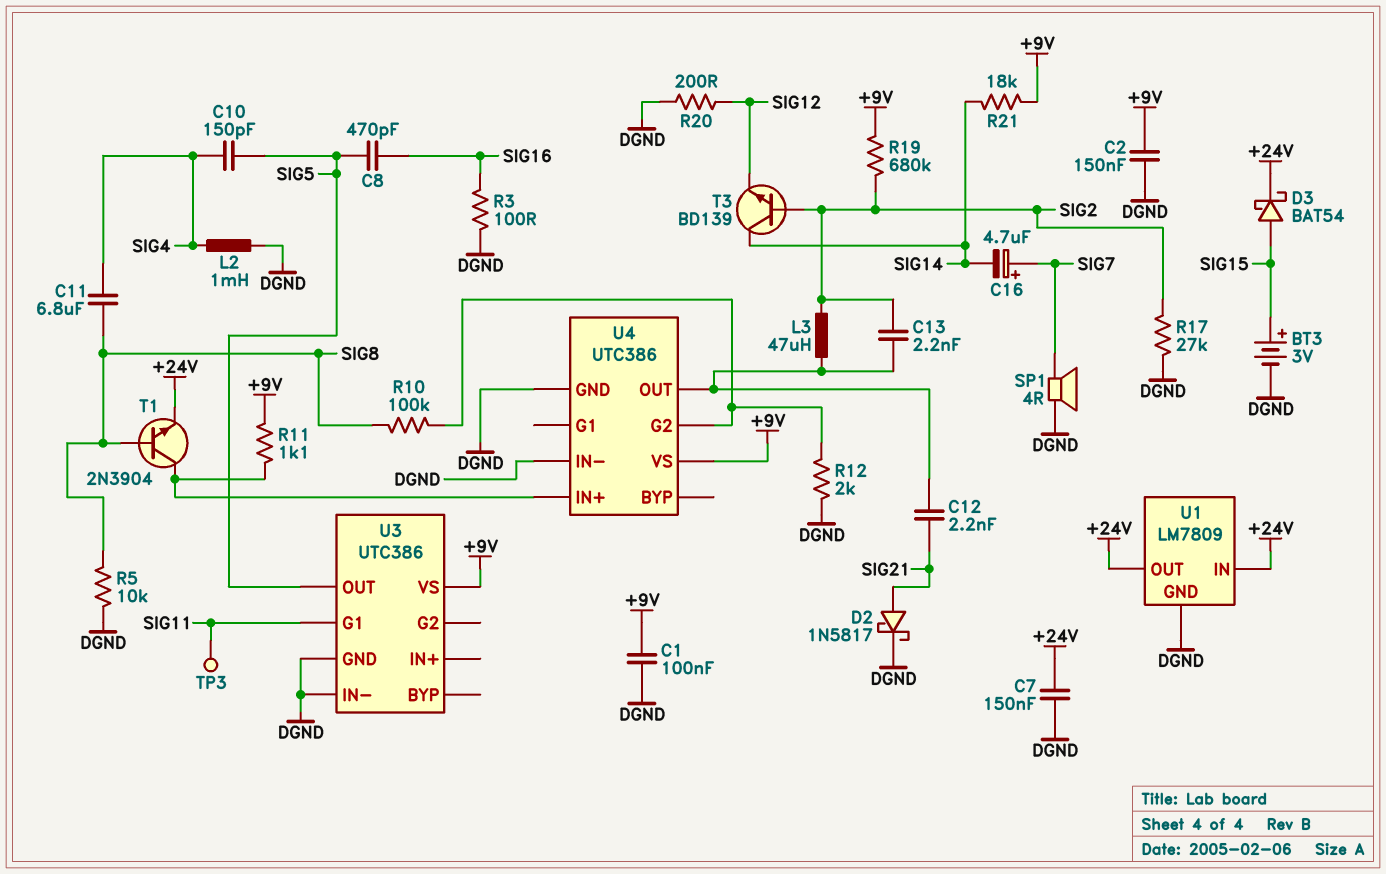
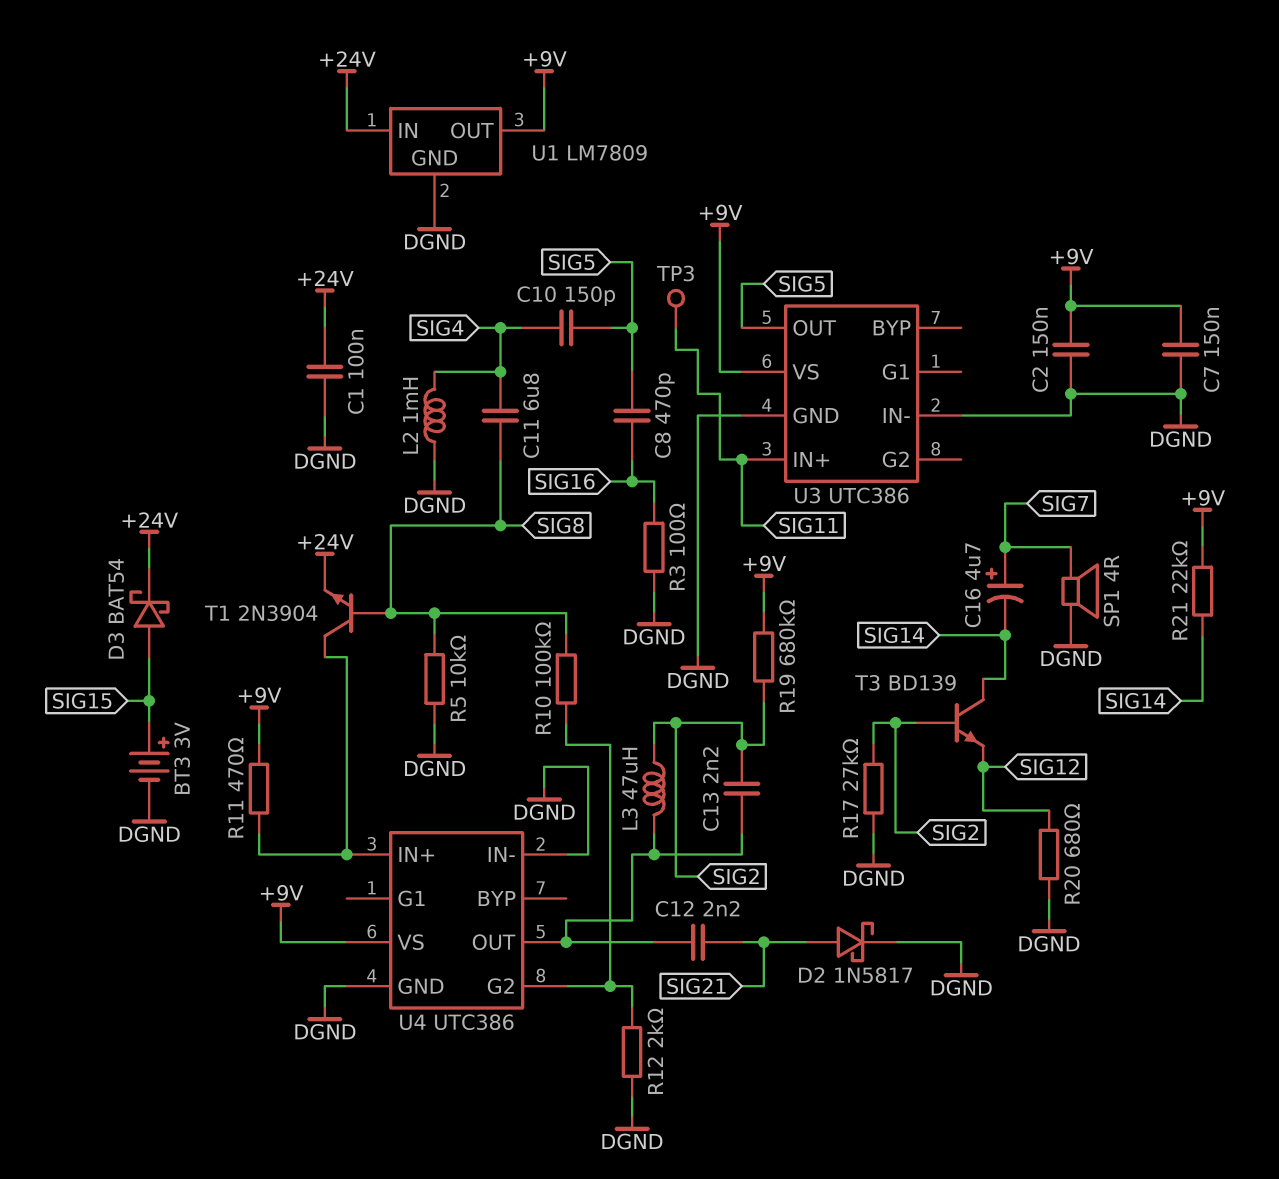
C1: 100nF (+9V, DGND) -> 100nF (+24V, DGND)
C7: 150nF (+24V, DGND) -> 150nF (+9V, DGND)
R11: 1.1k (+9V, U4/IN+) -> 470 (+9V, U4/IN+)
R20: 200 (DGND, SIG12) -> 680 (DGND, SIG12)
R21: 18k (+9V, SIG14) -> 22k (+9V, SIG14)
U1 pin OUT: +24V -> +9V
U3 pin G1: SIG11 -> none
U3 pin IN+: none -> SIG11

